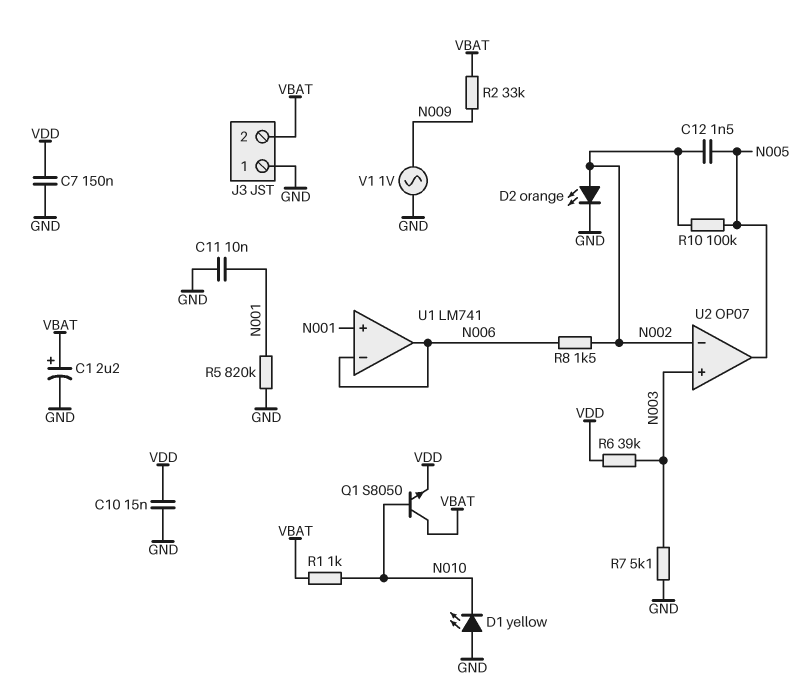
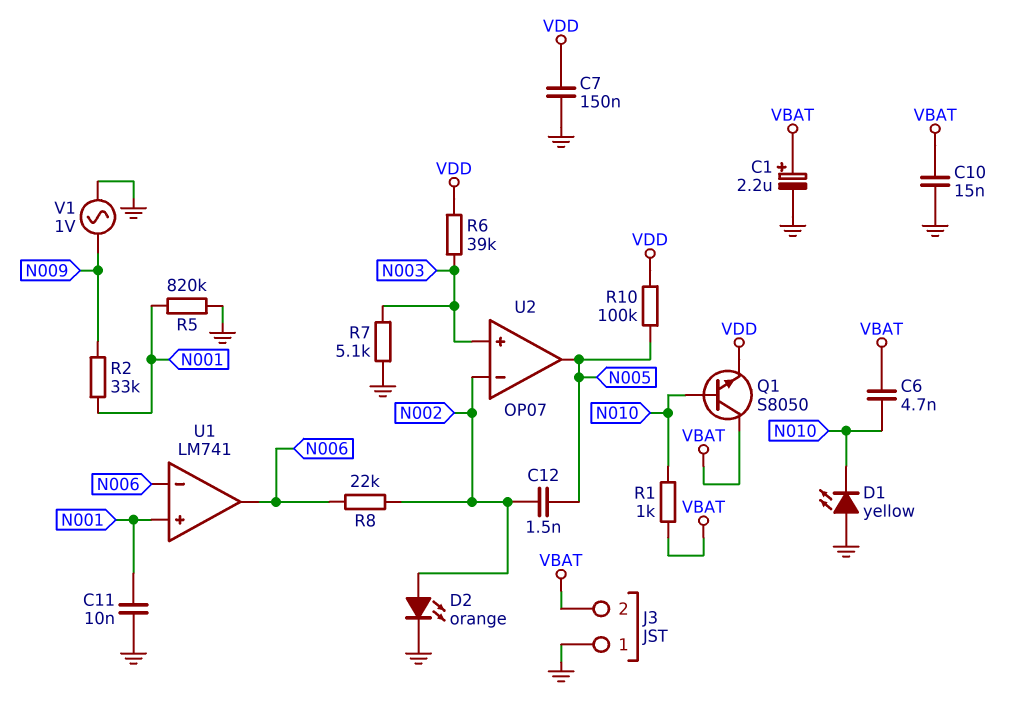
C6: none -> 4.7nF (N010, VBAT)
C10: 15nF (GND, VDD) -> 15nF (GND, VBAT)
R2: 33k (N009, VBAT) -> 33k (N001, N009)
R8: 1.5k (N002, N006) -> 22k (N002, N006)
R10: 100k (N002, N005) -> 100k (N005, VDD)

